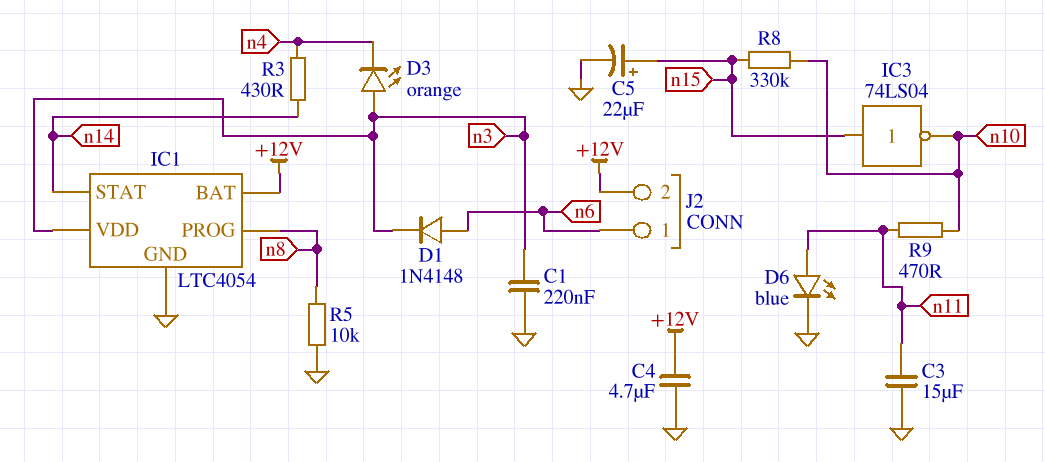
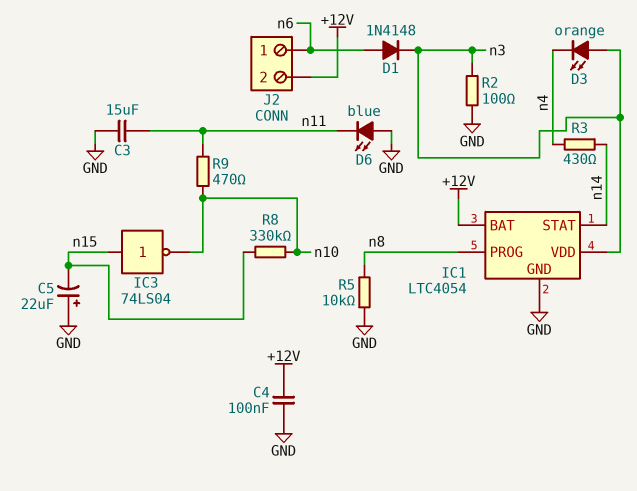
C1: 220nF (GND, n3) -> none
C4: 4.7uF (+12V, GND) -> 100nF (+12V, GND)
C5: 22uF (plus n15, minus GND) -> 22uF (plus GND, minus n15)
D6: LED blue (A n11, K GND) -> LED blue (A GND, K n11)
R2: none -> 100 (GND, n3)

